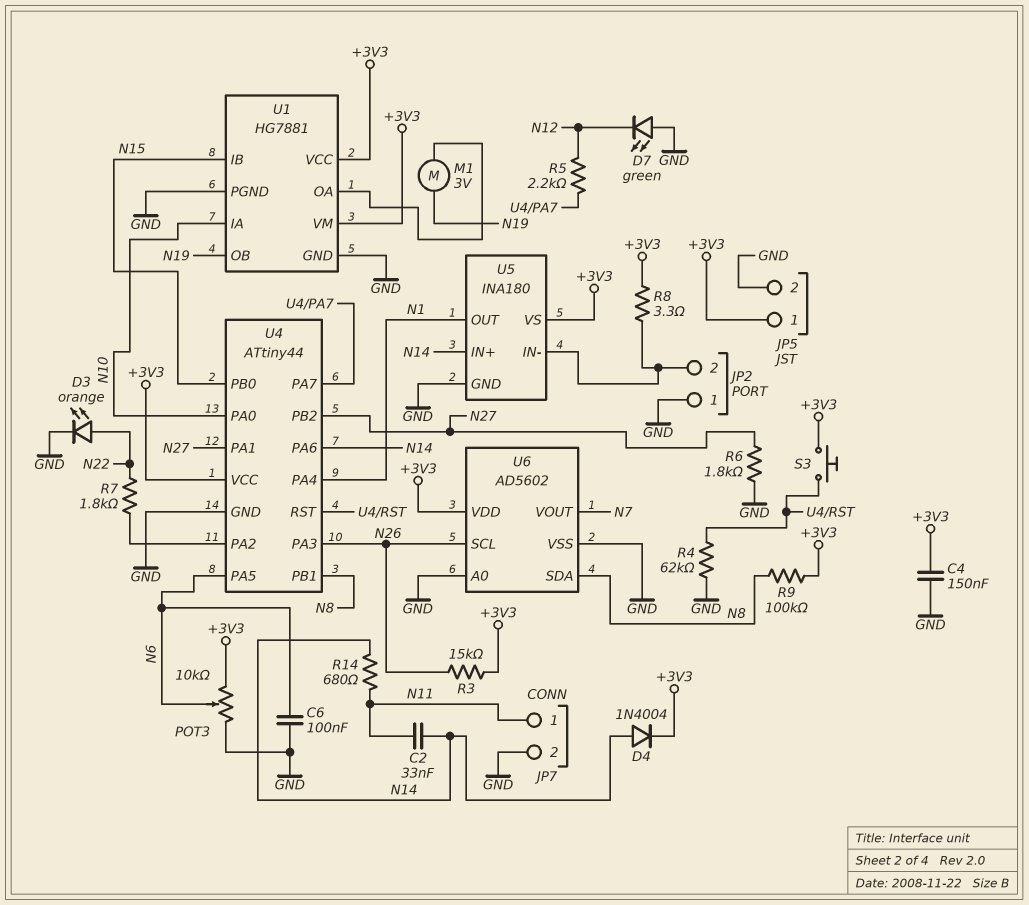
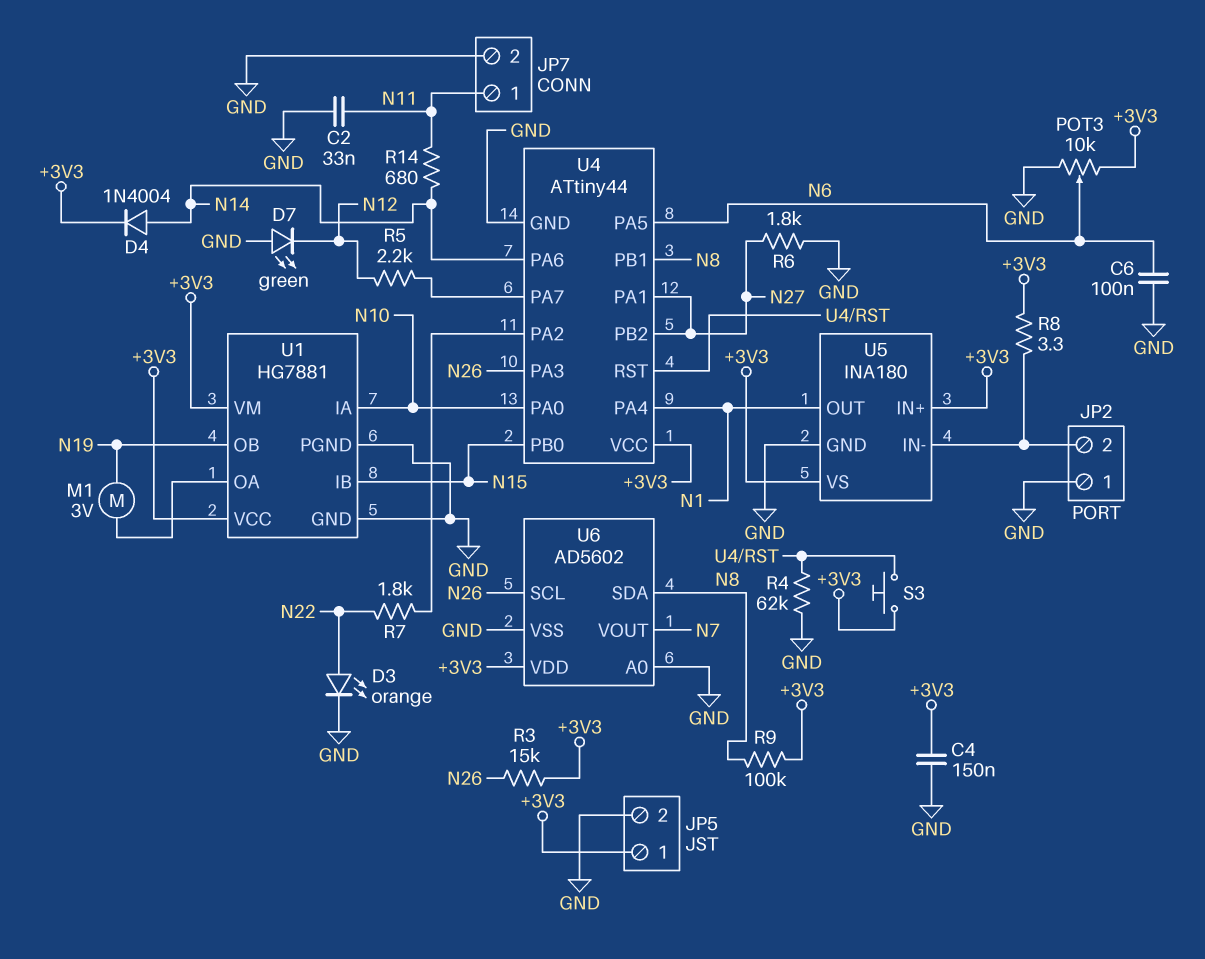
C2: 33nF (N11, N14) -> 33nF (GND, N11)
U5 pin IN+: N14 -> +3V3

